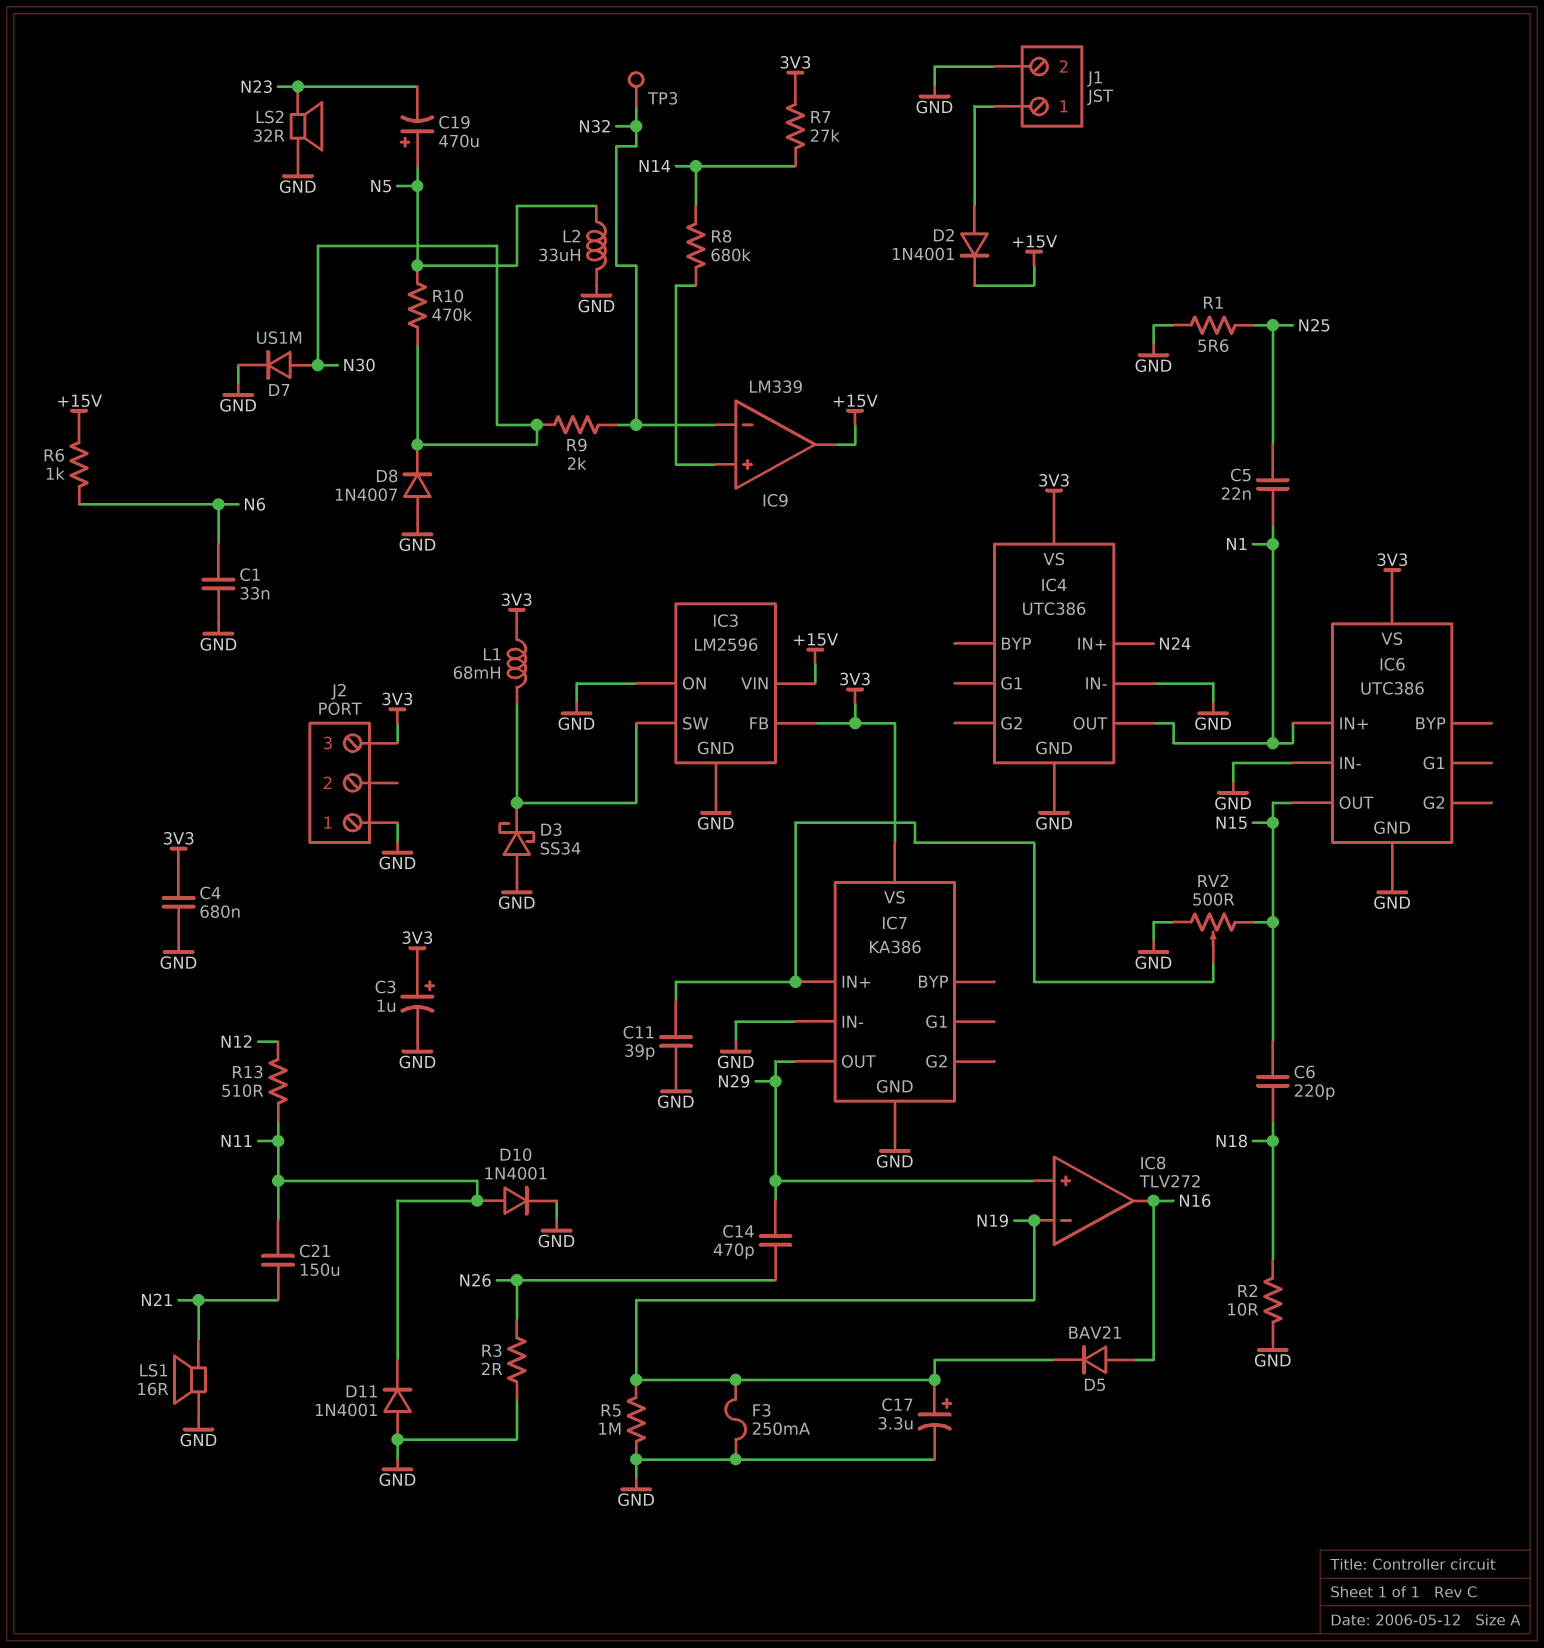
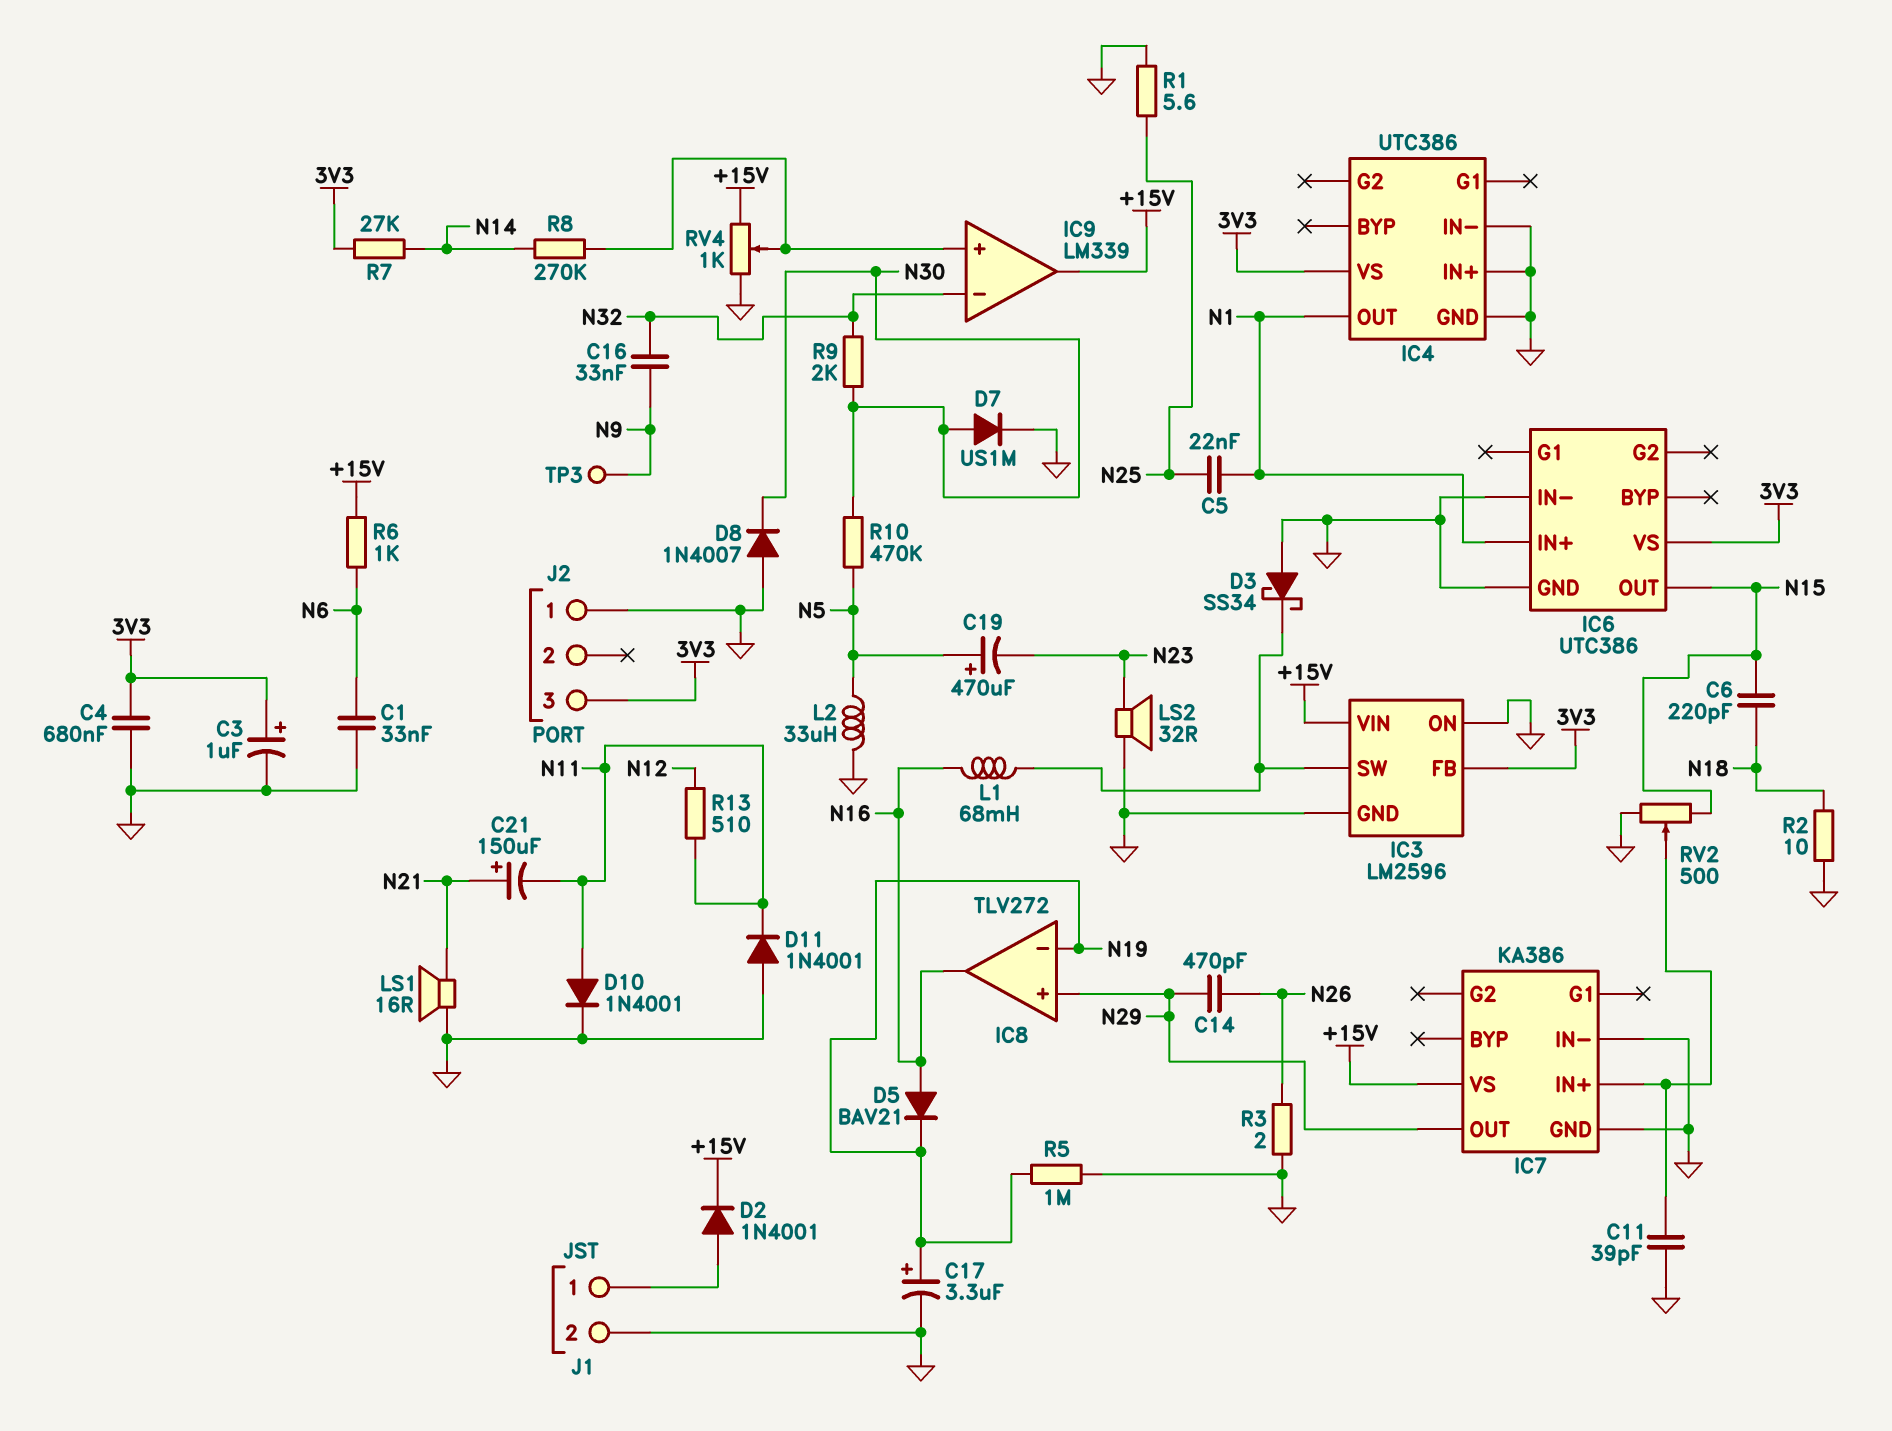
C16: none -> 33nF (N9, N32)
C21: 150uF (N11, N21) -> 150uF (plus N21, minus N11)
F3: 250mA (GND, N19) -> none
IC4 pin IN+: N24 -> GND
IC7 pin VS: 3V3 -> +15V
L1: 68mH (3V3, IC3/SW) -> 68mH (IC3/SW, N16)
R8: 680k (IC9/in+, N14) -> 270k (IC9/in+, N14)
RV4: none -> 1k (+15V, GND, wiper IC9/in+)
TP3: test point (N32) -> test point (N9)

